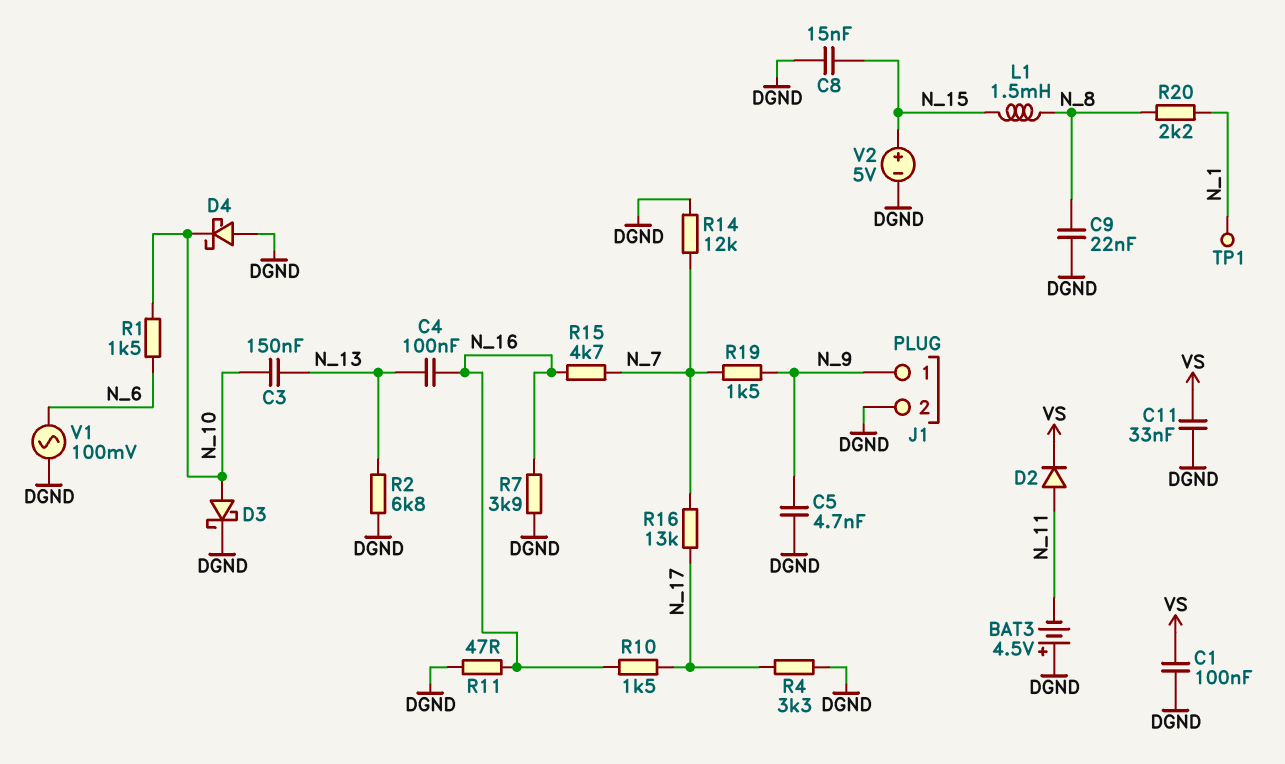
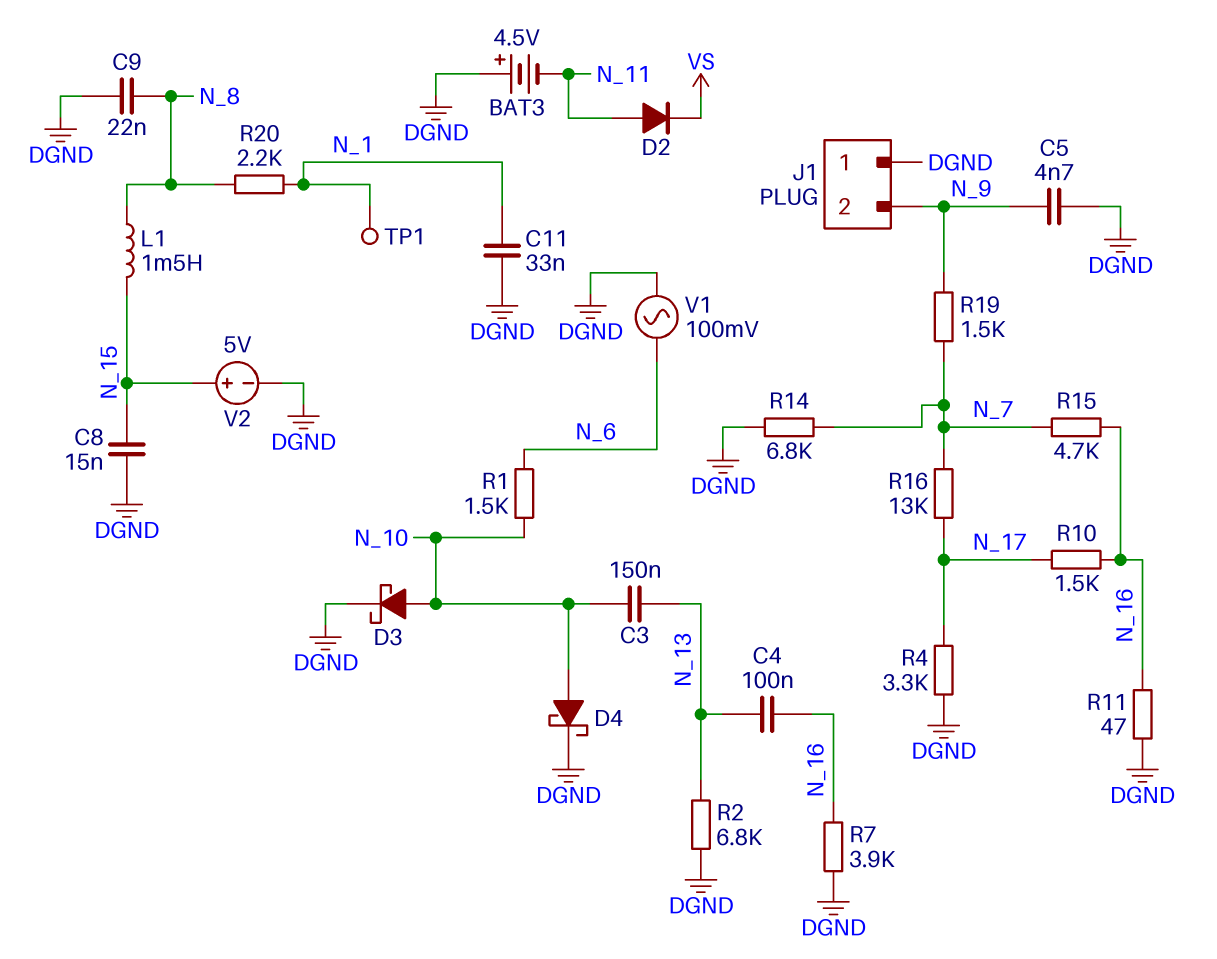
C1: 100nF (DGND, VS) -> none
C11: 33nF (DGND, VS) -> 33nF (DGND, N_1)
D4: schottky (A DGND, K N_10) -> schottky (A N_10, K DGND)
J1 pin 1: N_9 -> DGND
J1 pin 2: DGND -> N_9
R14: 12k (DGND, N_7) -> 6.8k (DGND, N_7)

